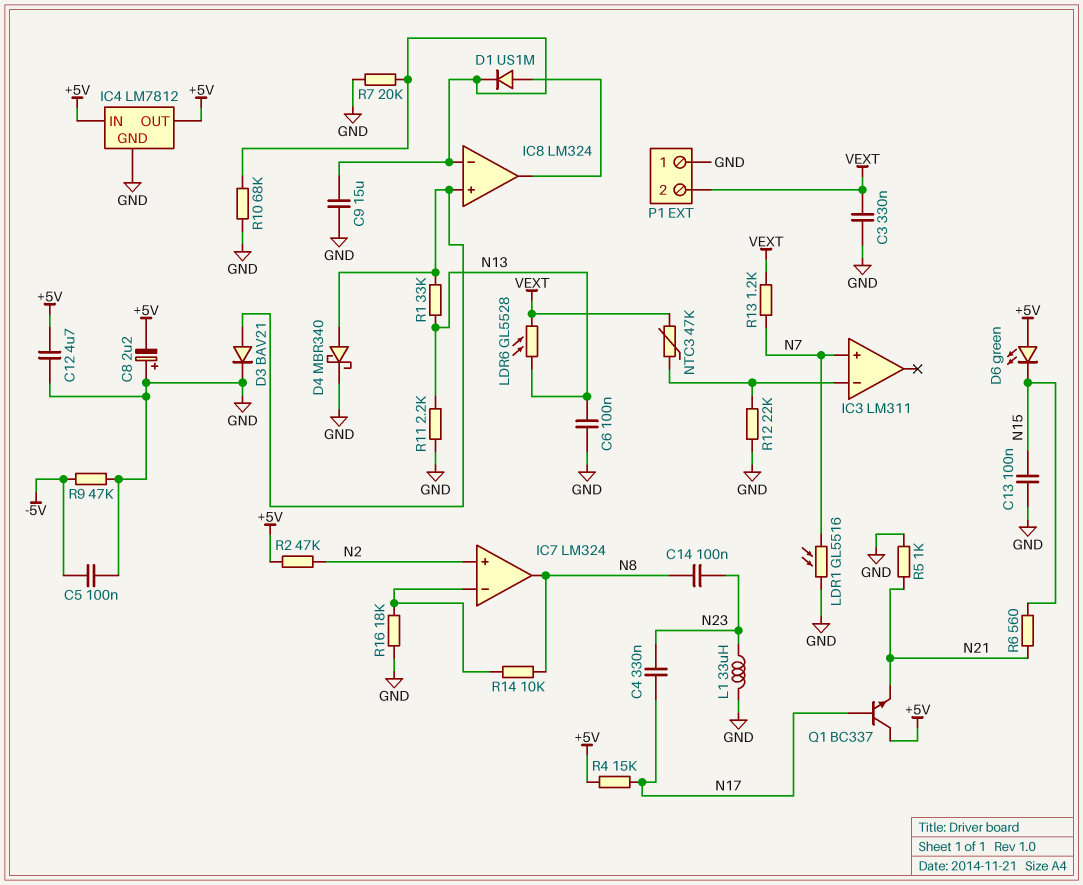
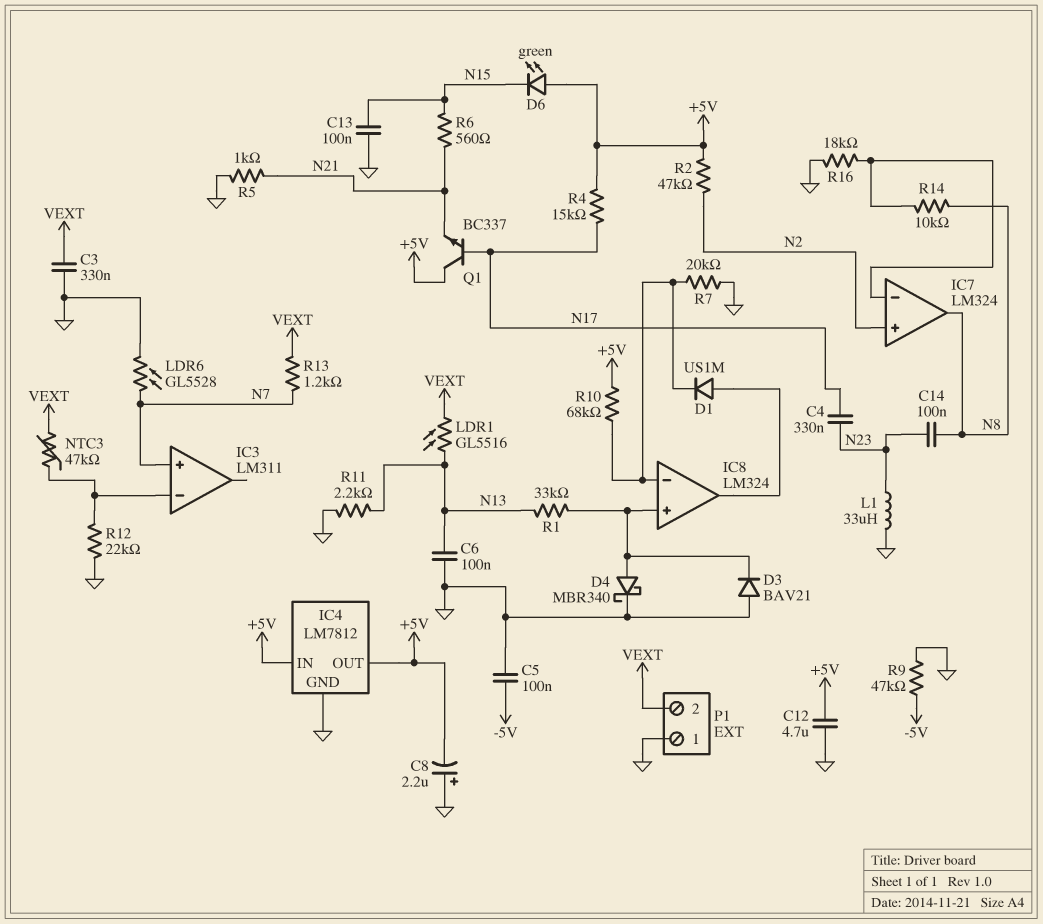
C9: 15uF (GND, IC8/in-) -> none
D3: diode BAV21 (A IC8/in+, K GND) -> diode BAV21 (A GND, K IC8/in+)
LDR1: GL5516 (GND, N7) -> GL5516 (N13, VEXT)
LDR6: GL5528 (N13, VEXT) -> GL5528 (GND, N7)
R10: 68k (GND, IC8/in-) -> 68k (+5V, IC8/in-)

